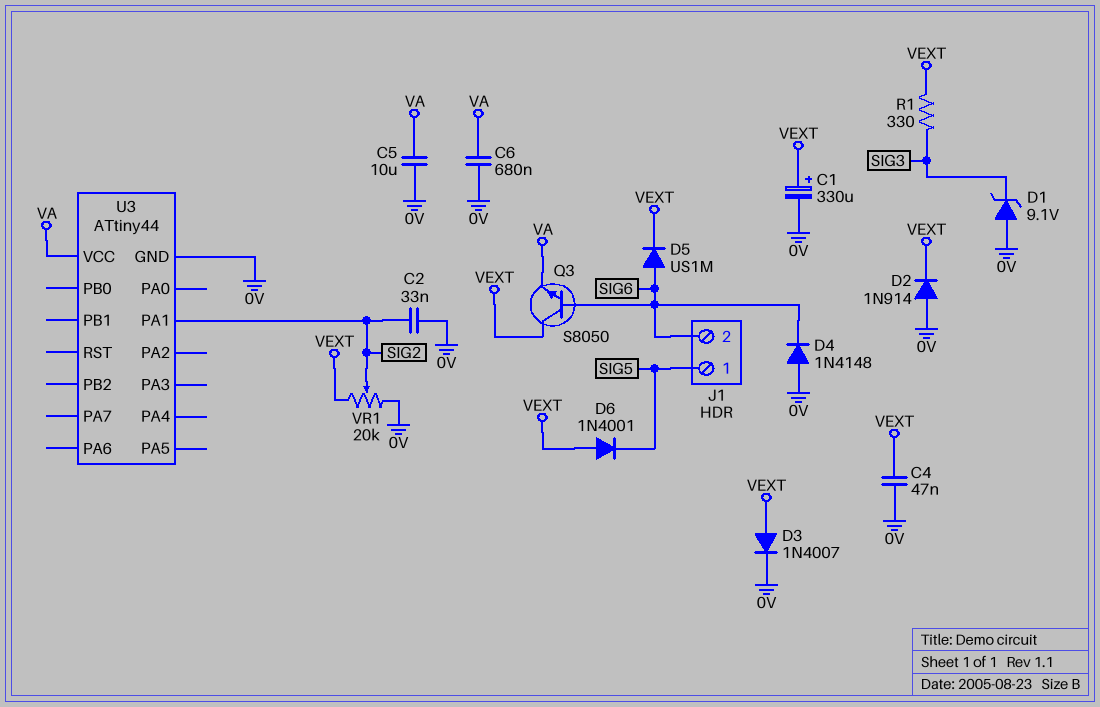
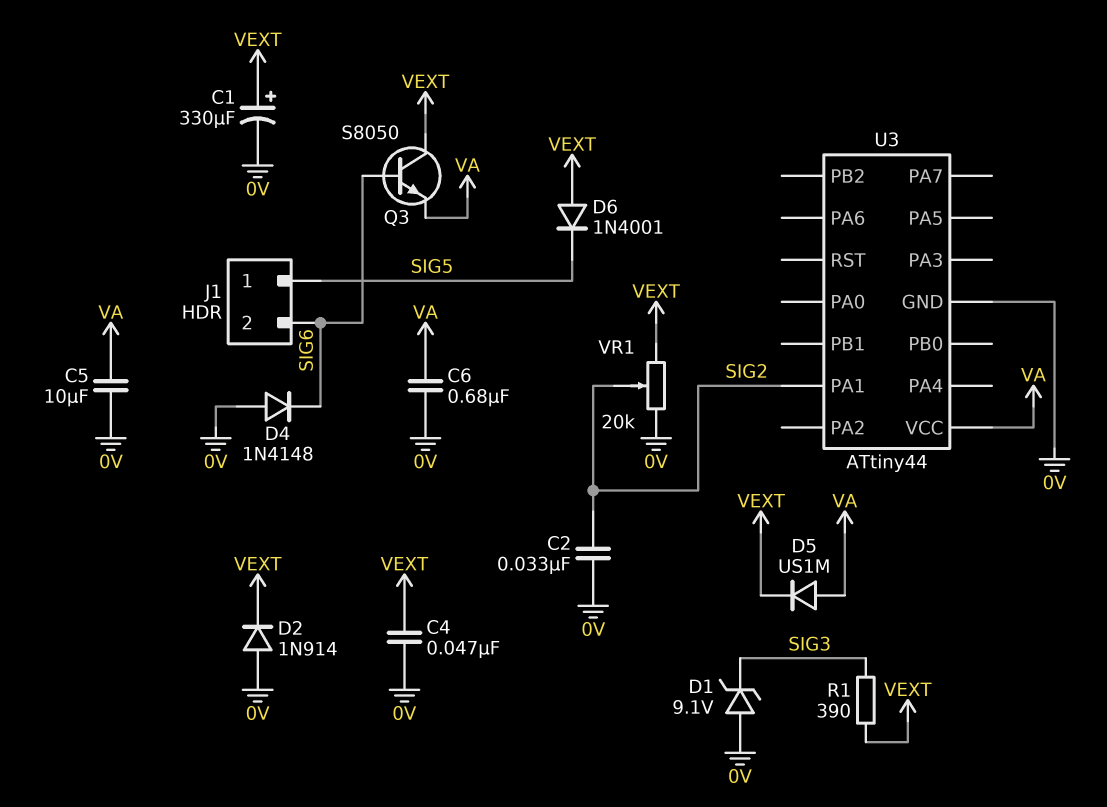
D3: diode 1N4007 (A VEXT, K 0V) -> none
D5: diode US1M (A SIG6, K VEXT) -> diode US1M (A VA, K VEXT)
R1: 330 (SIG3, VEXT) -> 390 (SIG3, VEXT)

